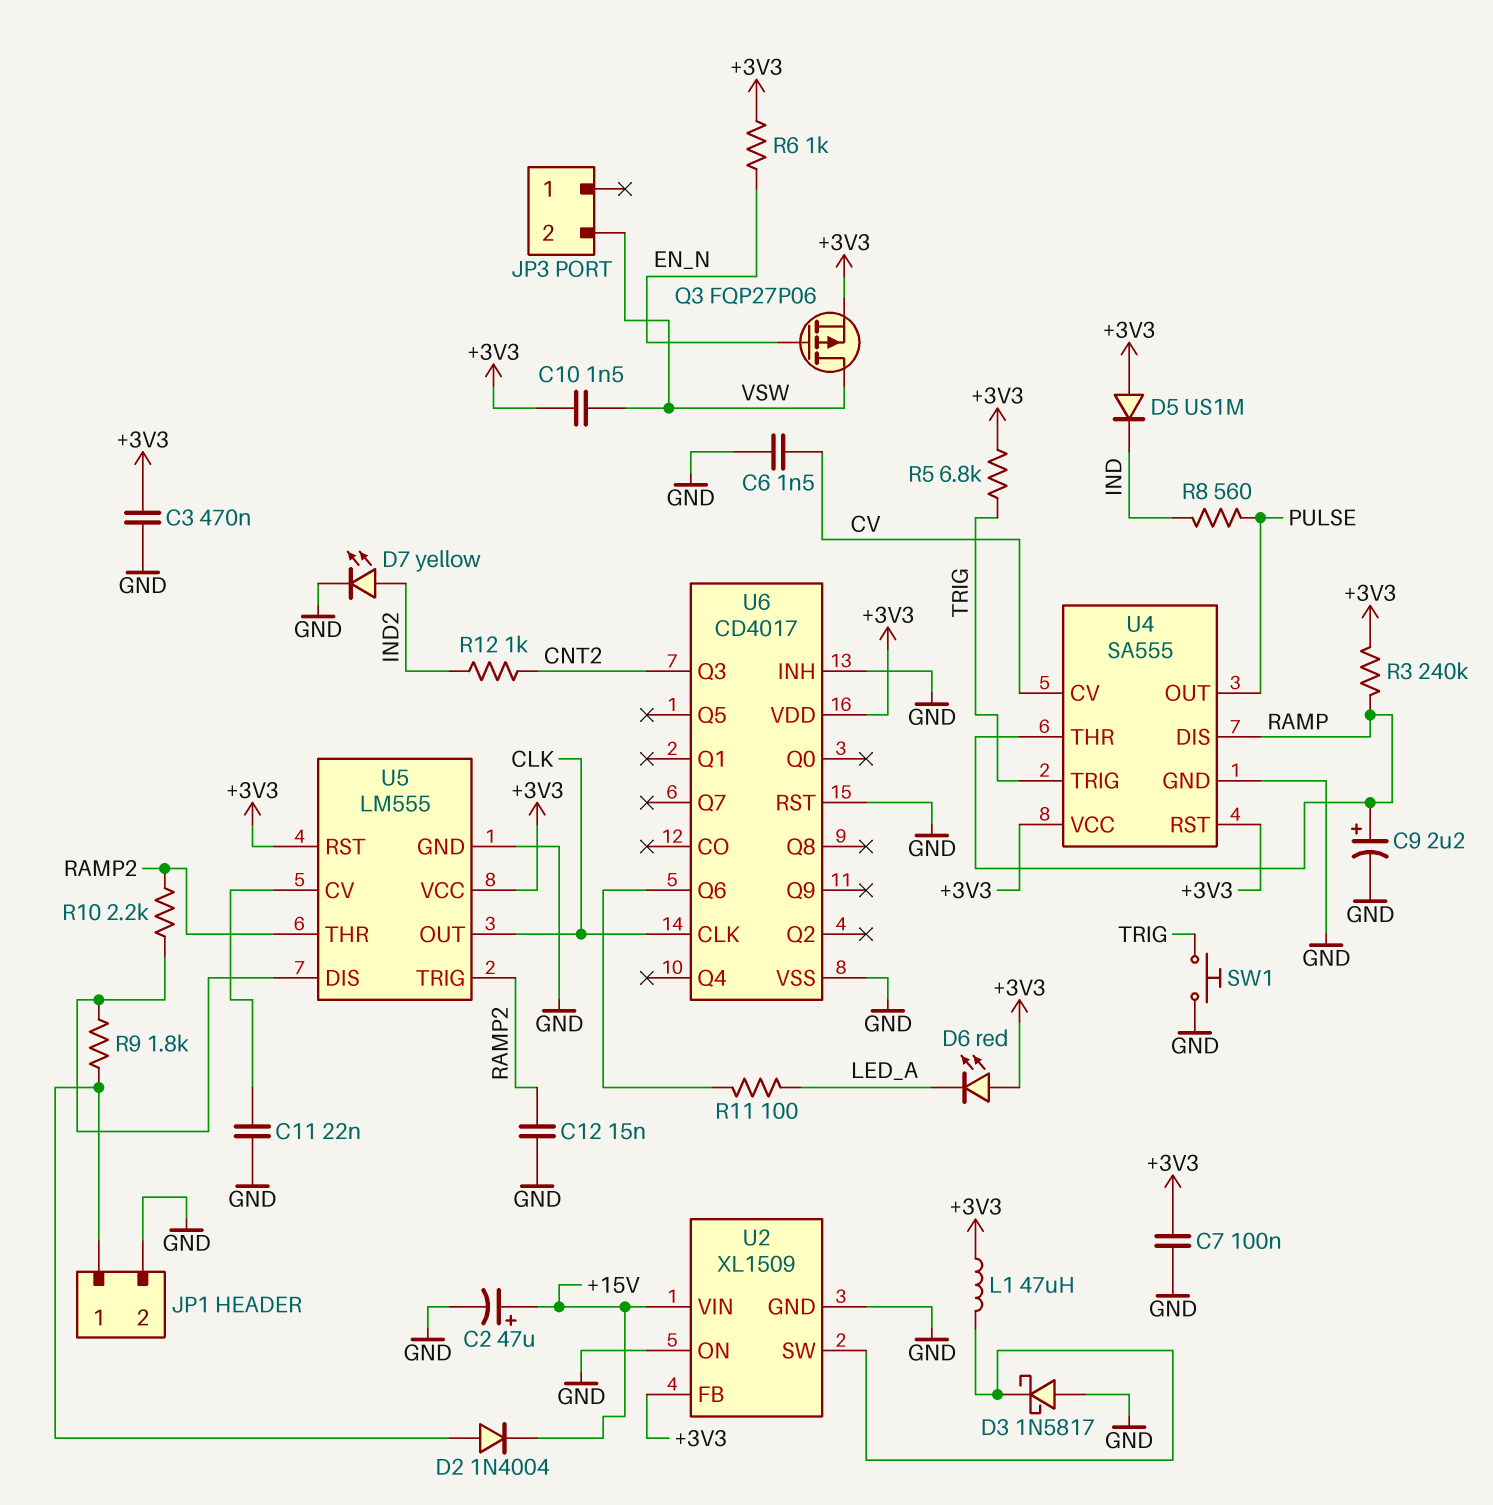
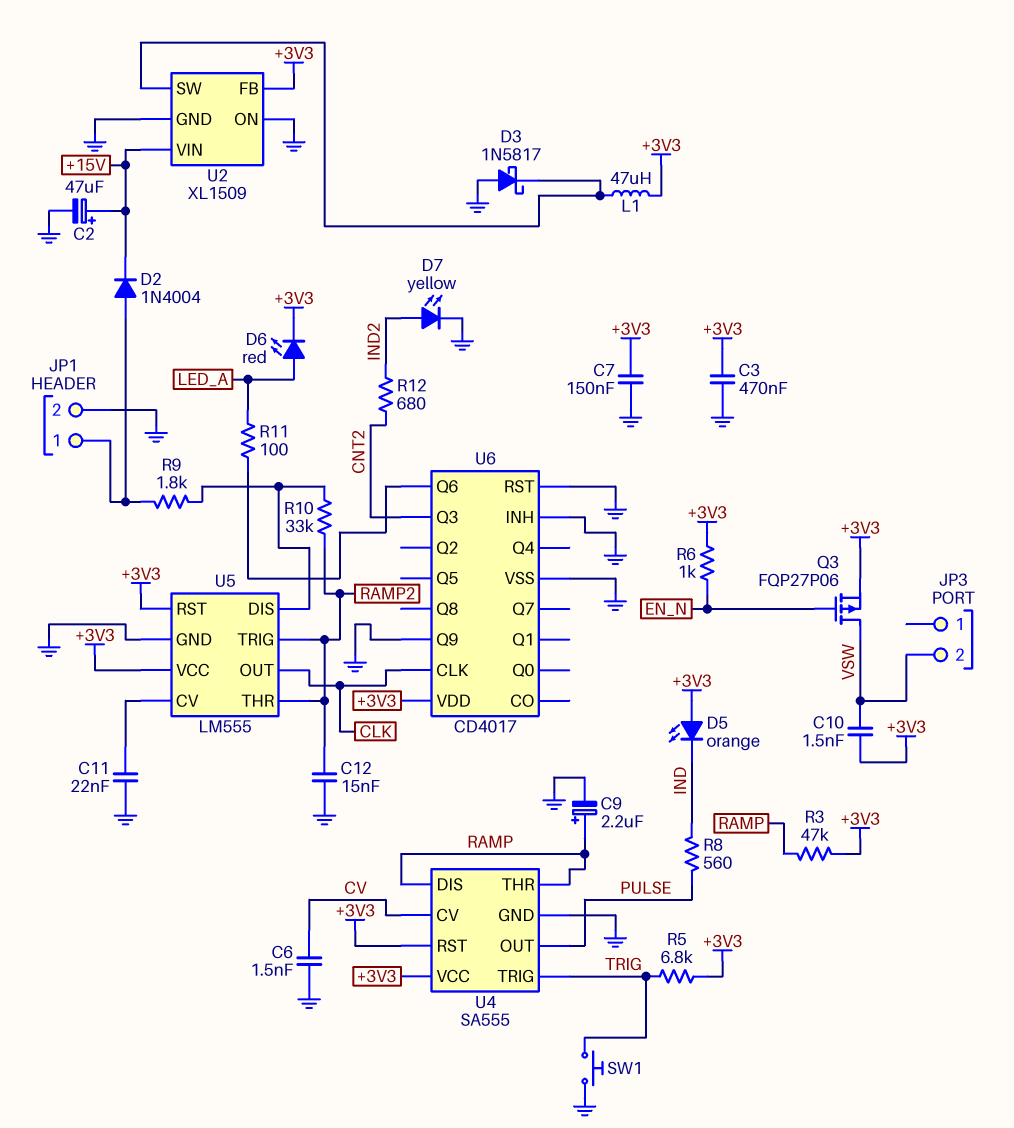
C7: 100nF (+3V3, GND) -> 150nF (+3V3, GND)
D5: diode US1M (A +3V3, K IND) -> LED orange (A +3V3, K IND)
D6: LED red (A +3V3, K LED_A) -> LED red (A LED_A, K +3V3)
R3: 240k (+3V3, RAMP) -> 47k (+3V3, RAMP)
R10: 2.2k (RAMP2, U5/DIS) -> 33k (RAMP2, U5/DIS)
R12: 1k (CNT2, IND2) -> 680 (CNT2, IND2)
U6 pin Q9: none -> GND

